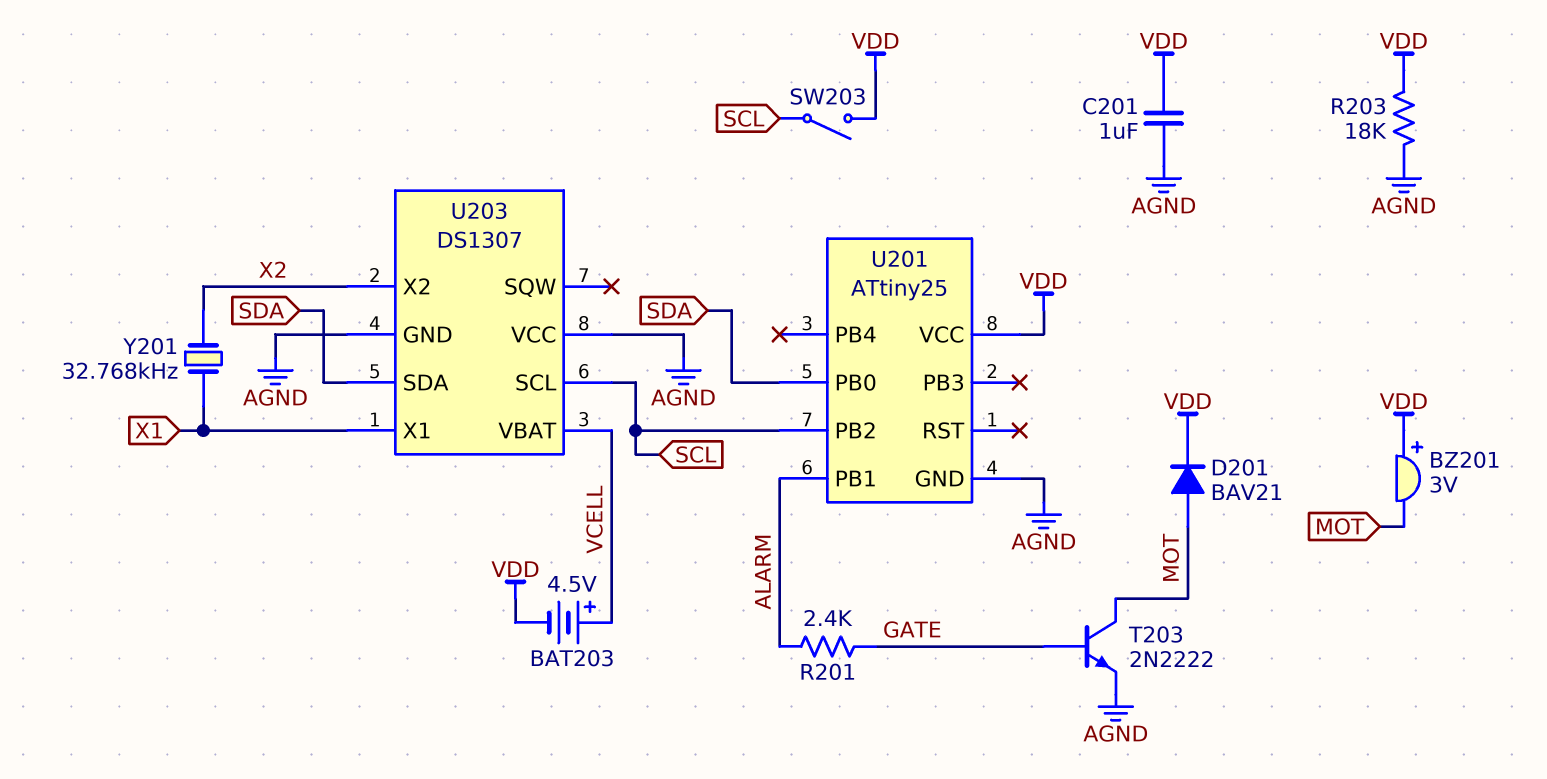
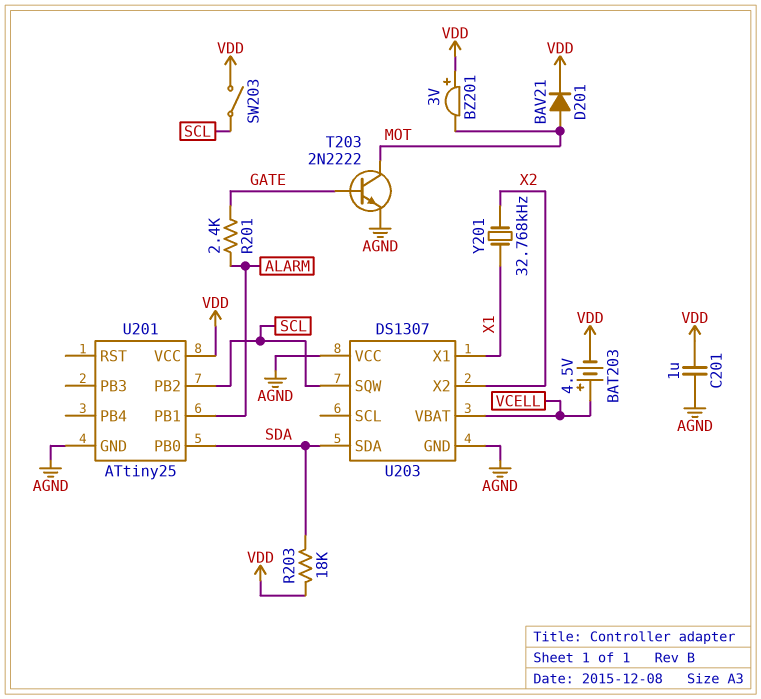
R203: 18k (AGND, VDD) -> 18k (SDA, VDD)
U203 pin SCL: SCL -> none
U203 pin SQW: none -> SCL

